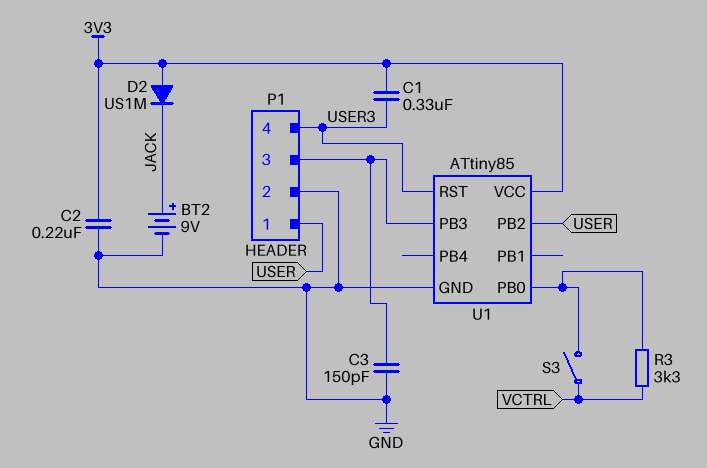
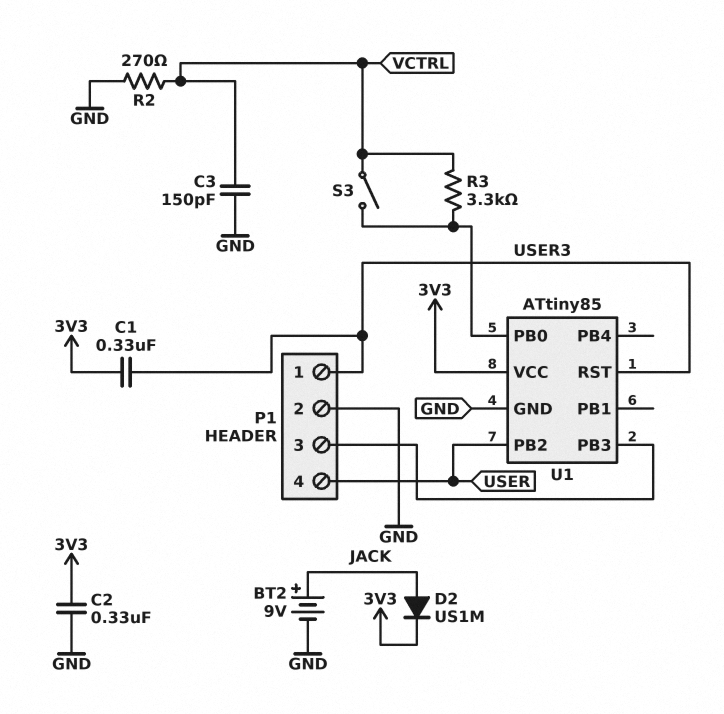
C2: 220nF (3V3, GND) -> 330nF (3V3, GND)
C3: 150pF (GND, P1/3) -> 150pF (GND, VCTRL)
D2: diode US1M (A 3V3, K JACK) -> diode US1M (A JACK, K 3V3)
P1 pin 1: USER -> USER3
P1 pin 4: USER3 -> USER
R2: none -> 270 (GND, VCTRL)

